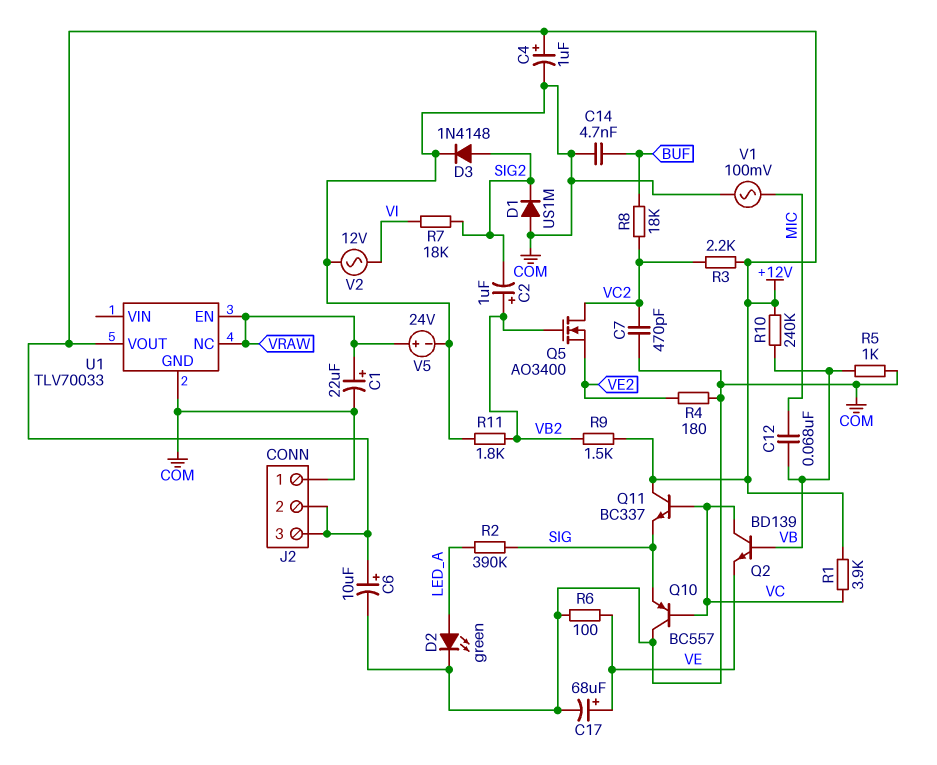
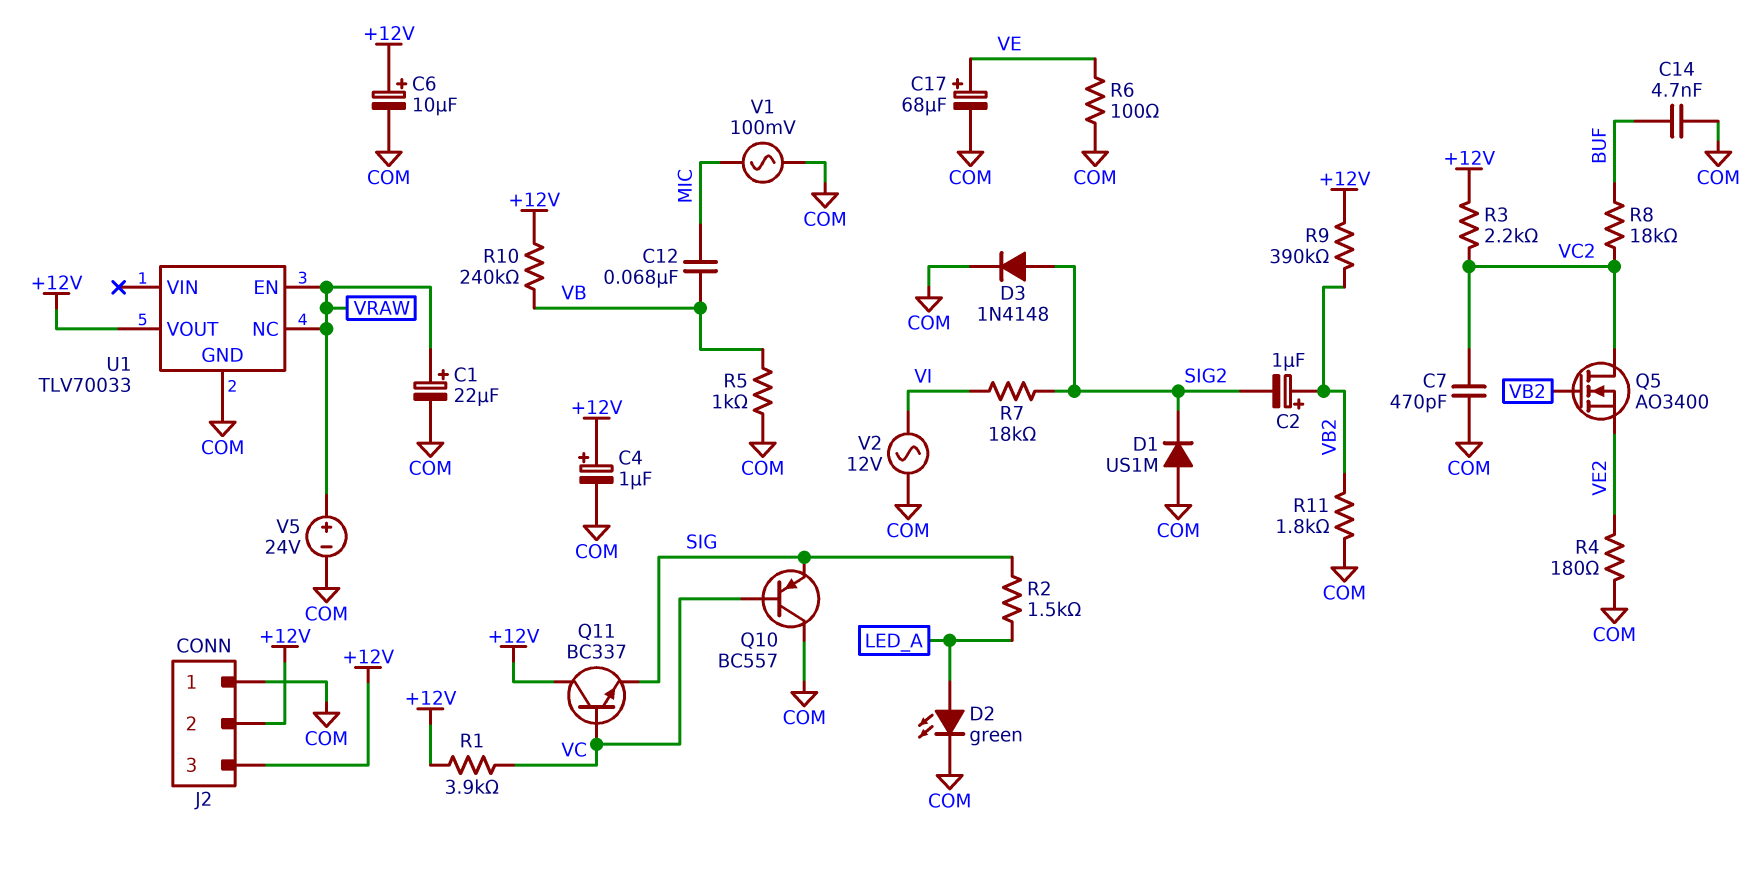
Q2: NPN BD139 (B VB, C VC, E VE) -> none
R2: 390k (LED_A, SIG) -> 1.5k (LED_A, SIG)
R9: 1.5k (+12V, VB2) -> 390k (+12V, VB2)

